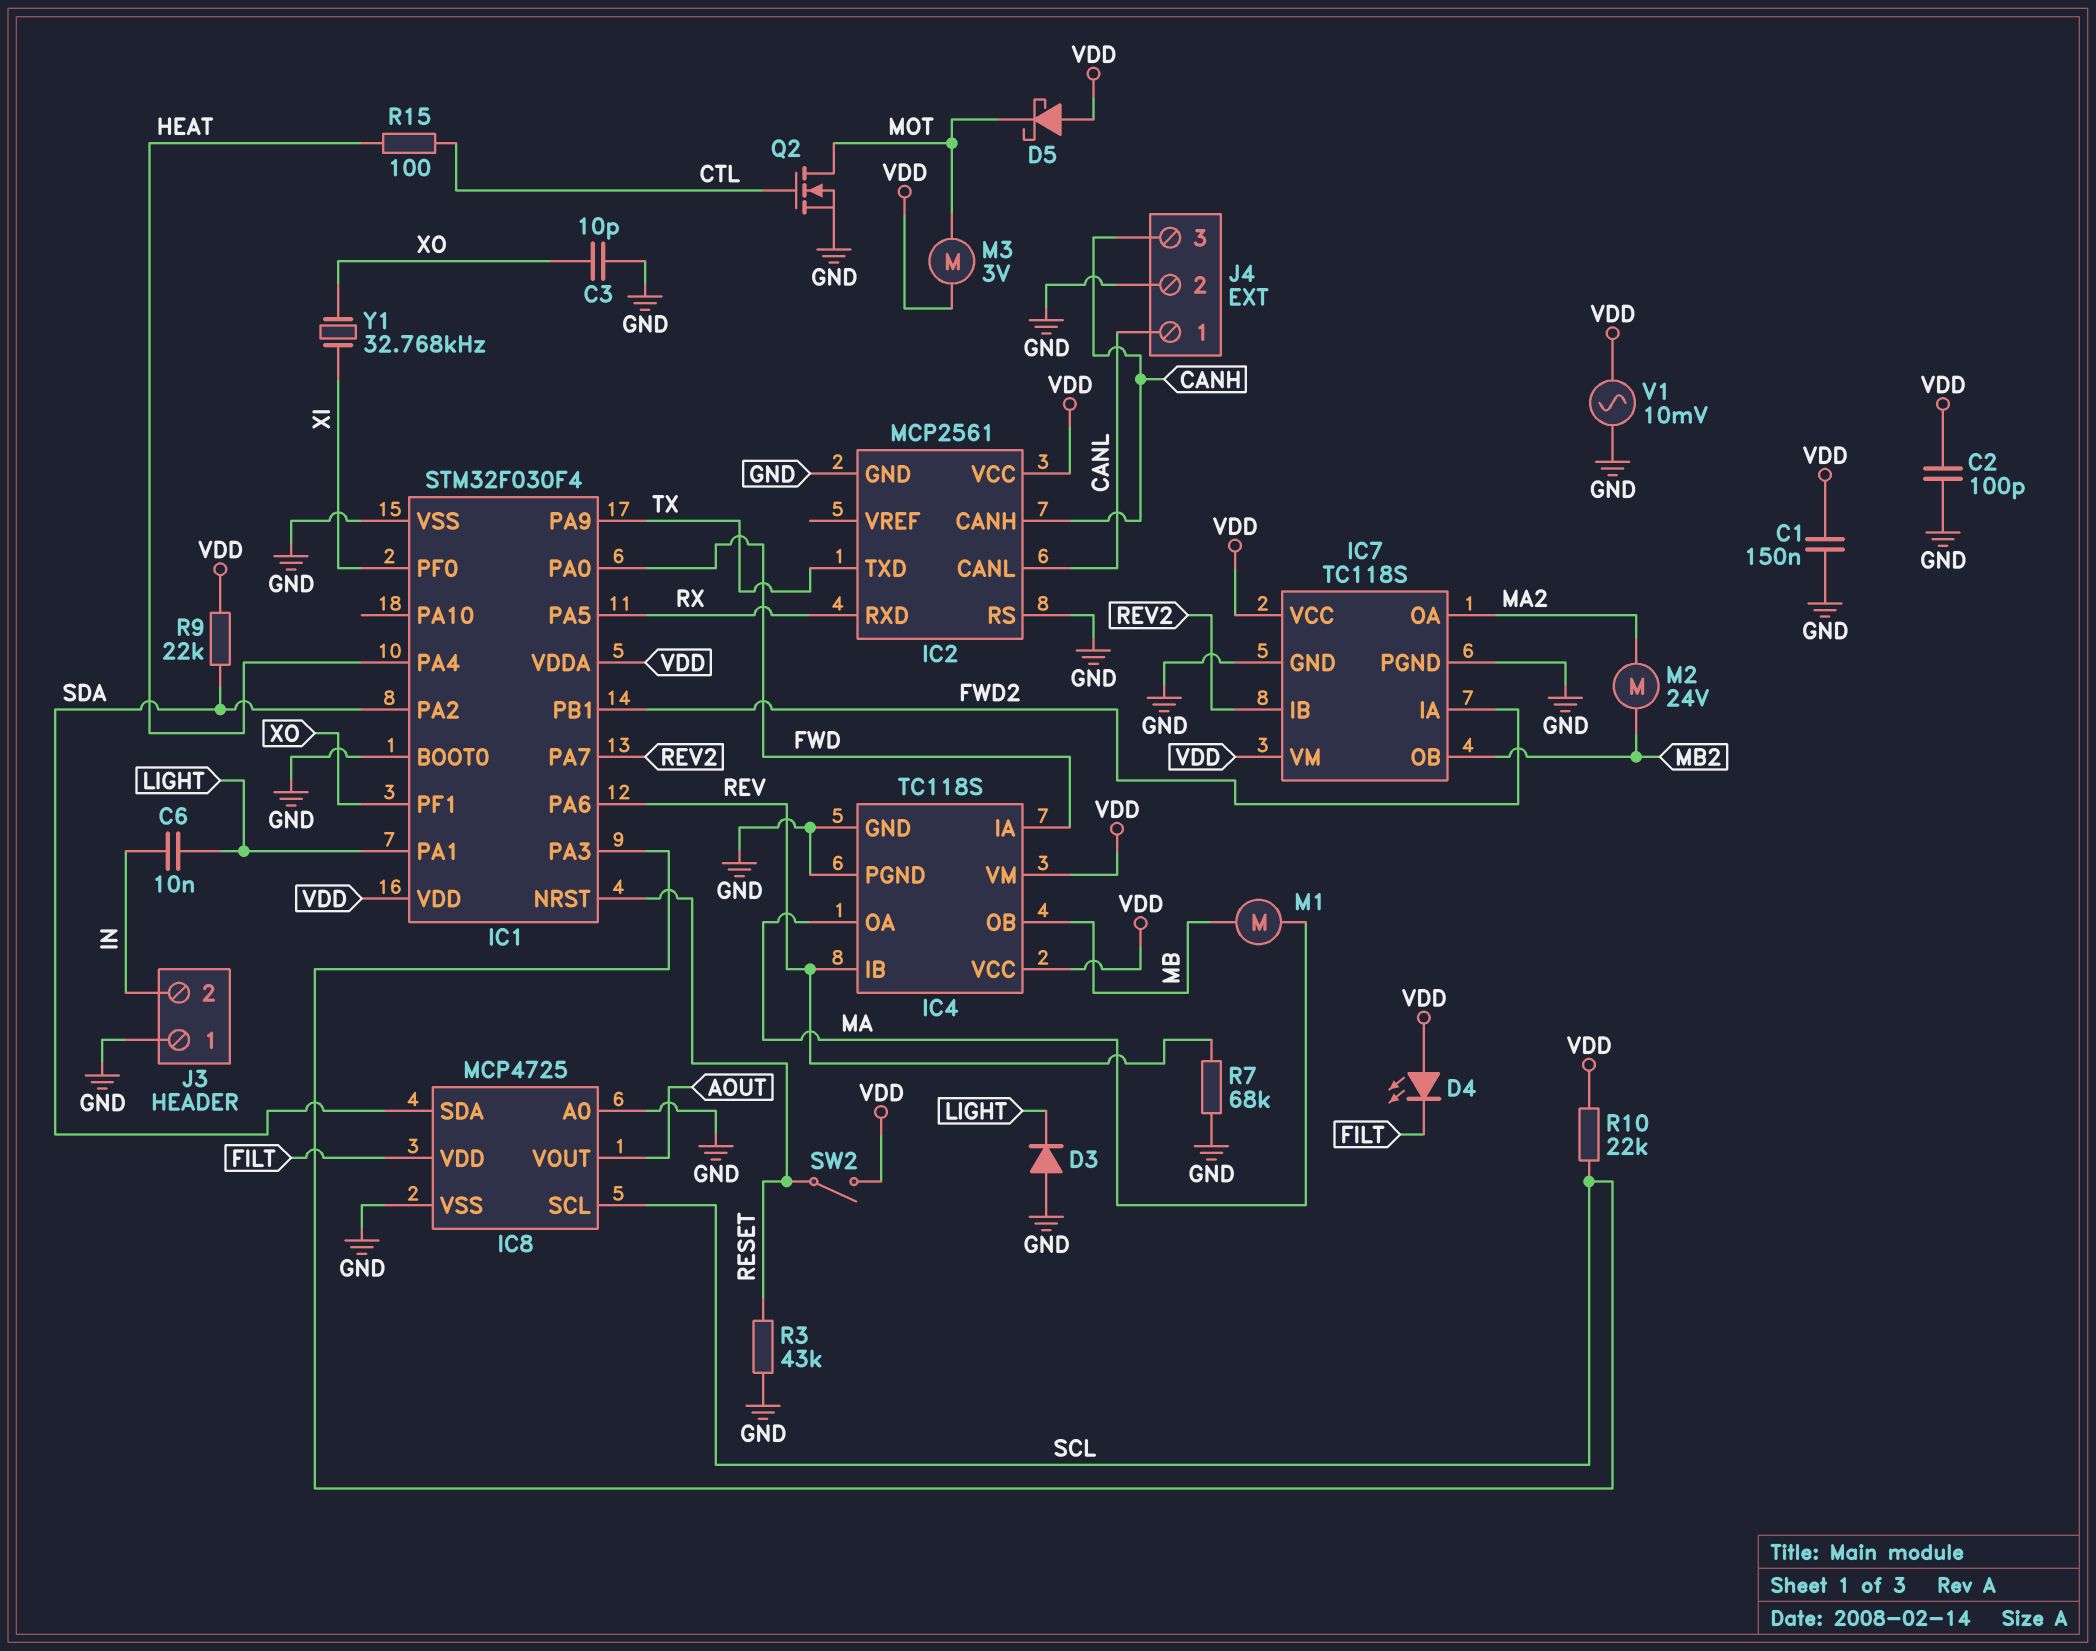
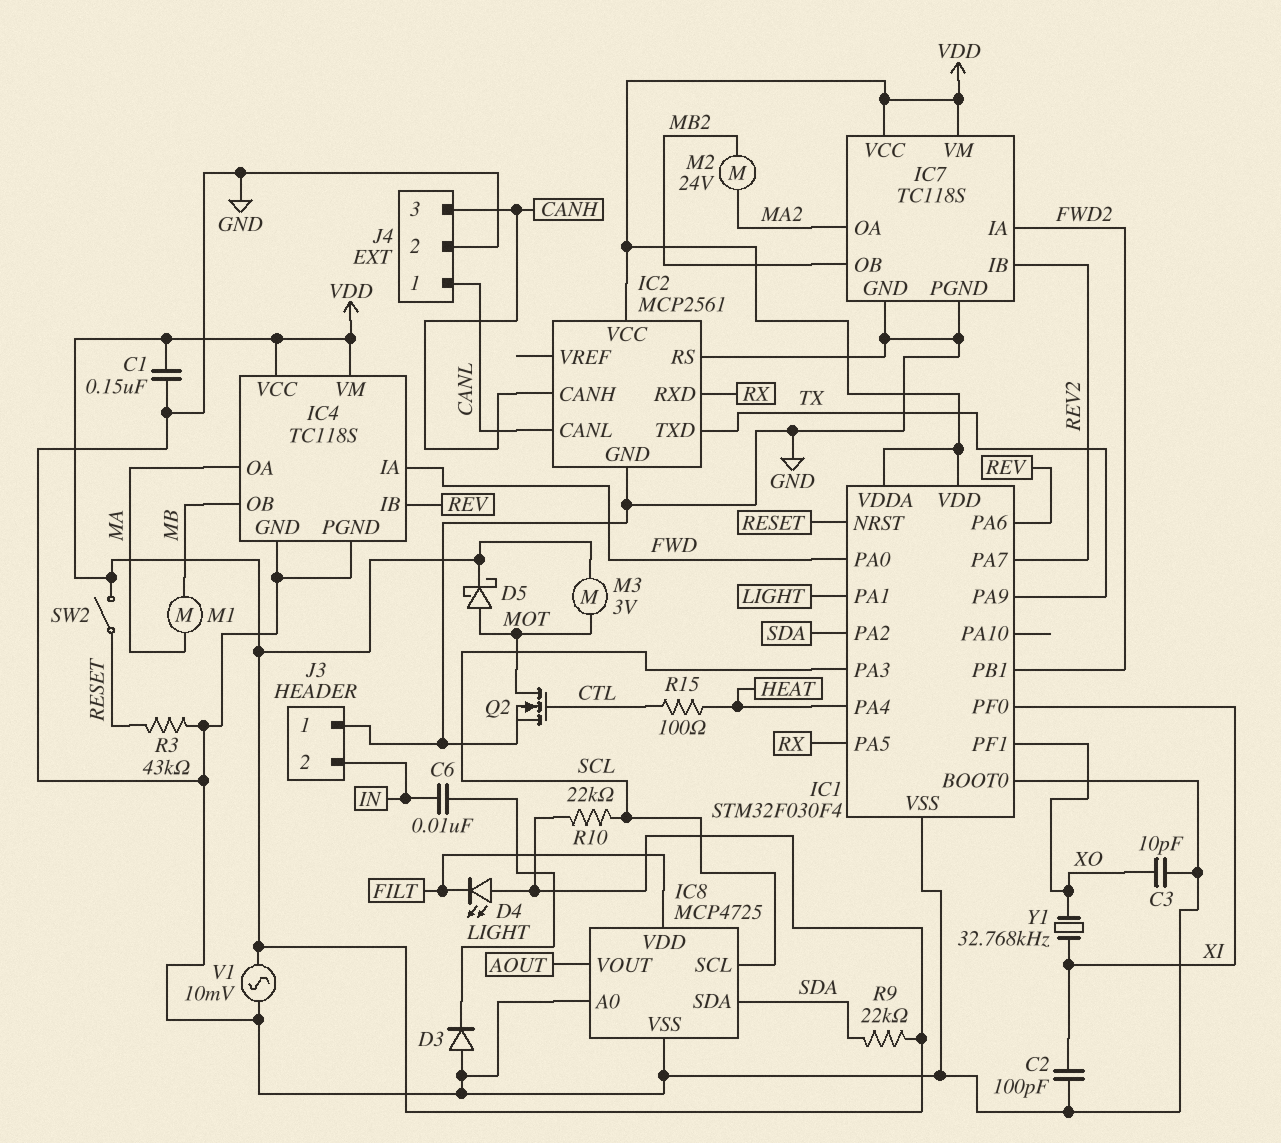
C2: 100pF (GND, VDD) -> 100pF (GND, XI)
D5: schottky (A VDD, K MOT) -> schottky (A MOT, K VDD)
R7: 68k (GND, REV) -> none

